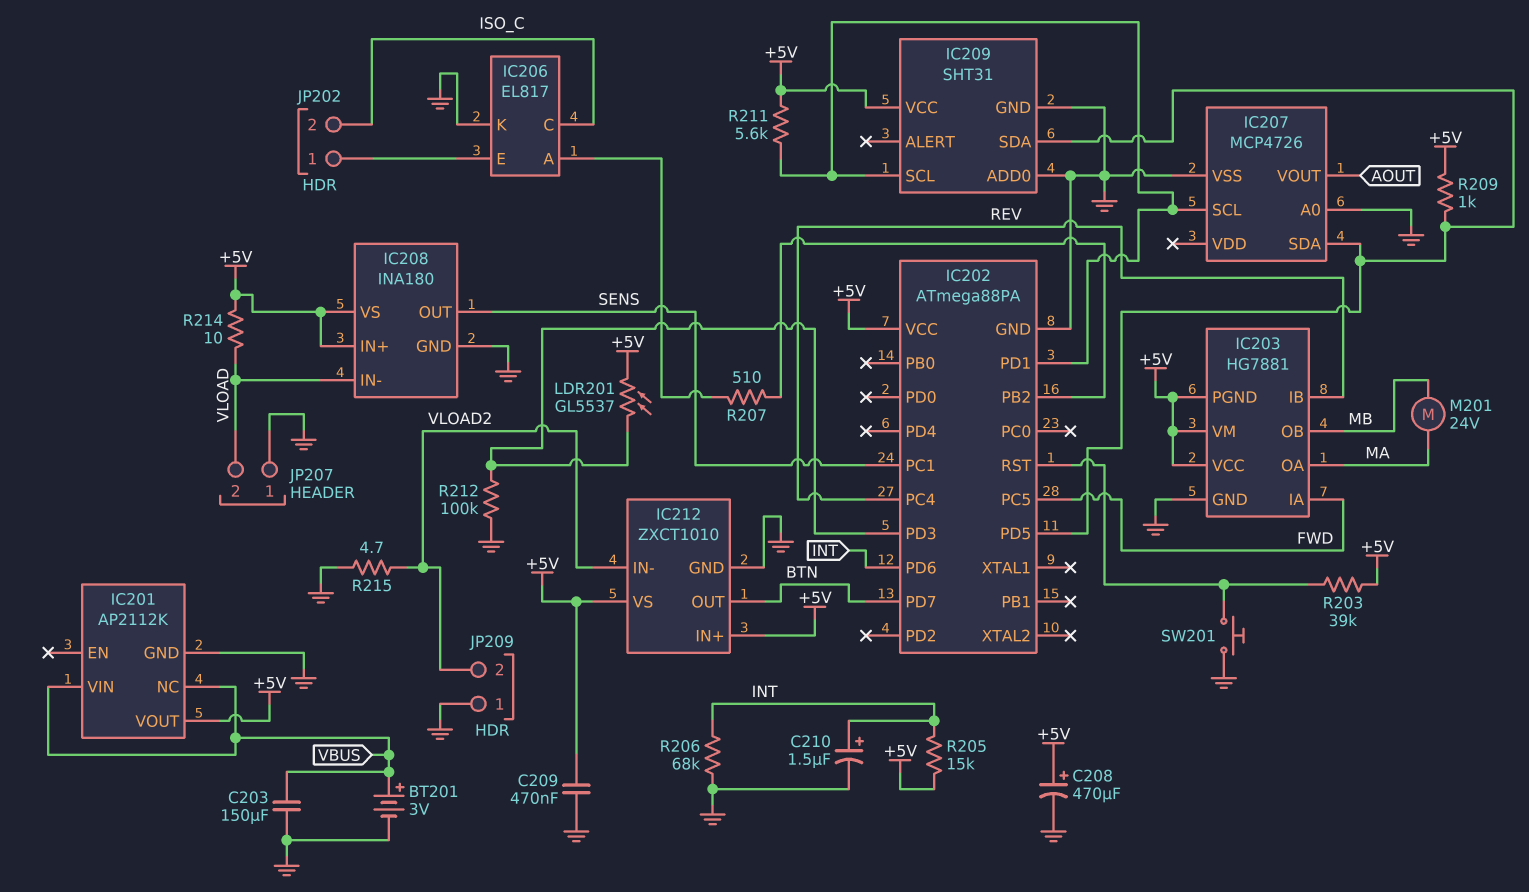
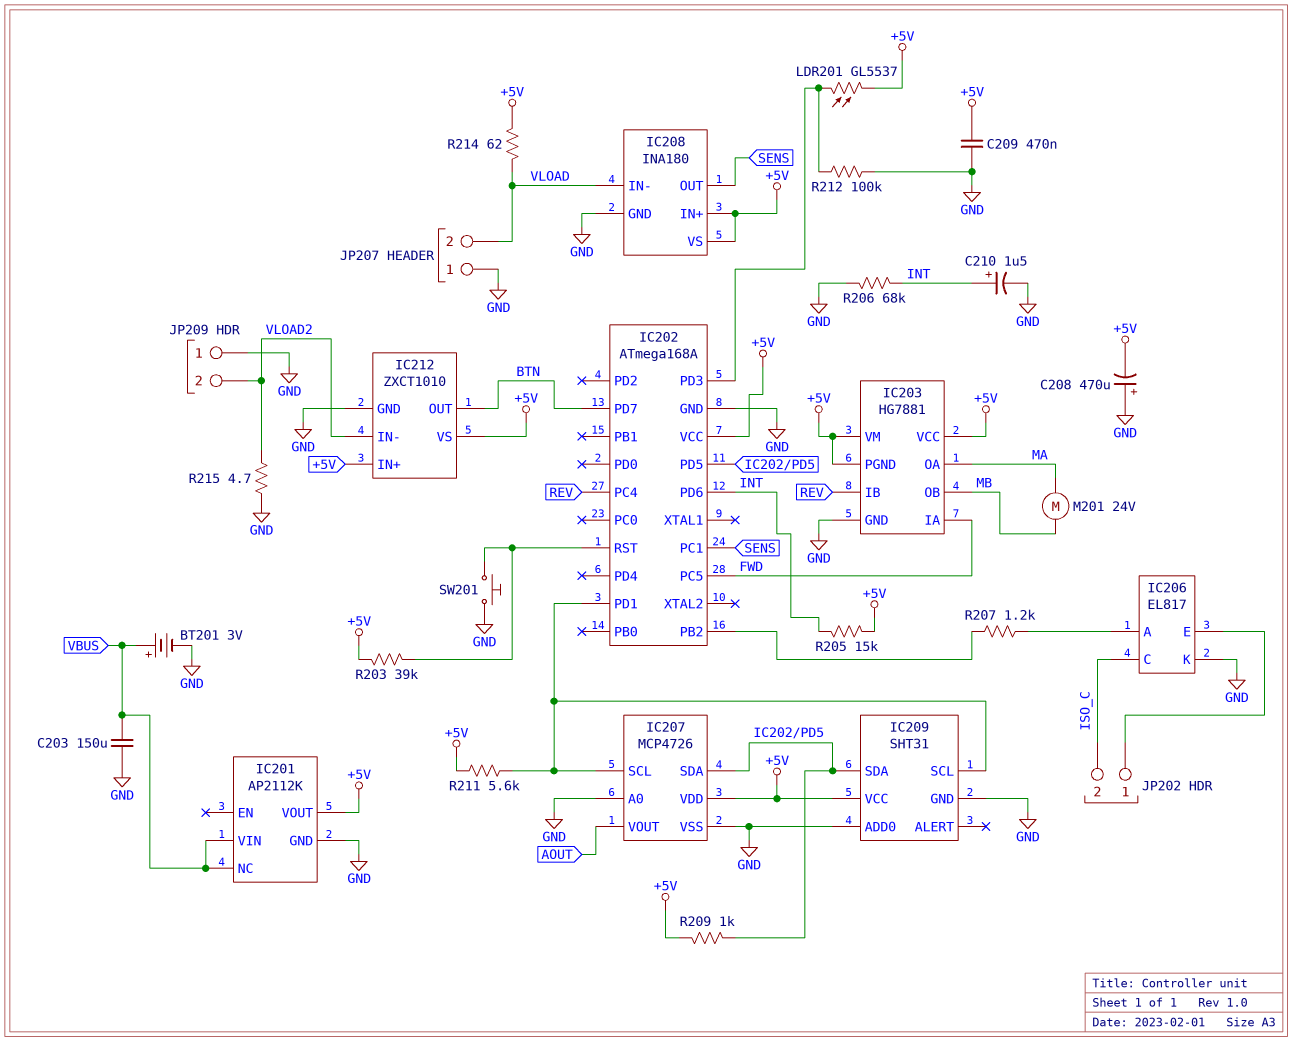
C208: 470uF (plus +5V, minus GND) -> 470uF (plus GND, minus +5V)
IC202: ATmega88PA -> ATmega168A
IC207 pin VDD: none -> +5V
R207: 510 (IC202/PB2, IC206/A) -> 1.2k (IC202/PB2, IC206/A)
R214: 10 (+5V, VLOAD) -> 62 (+5V, VLOAD)

